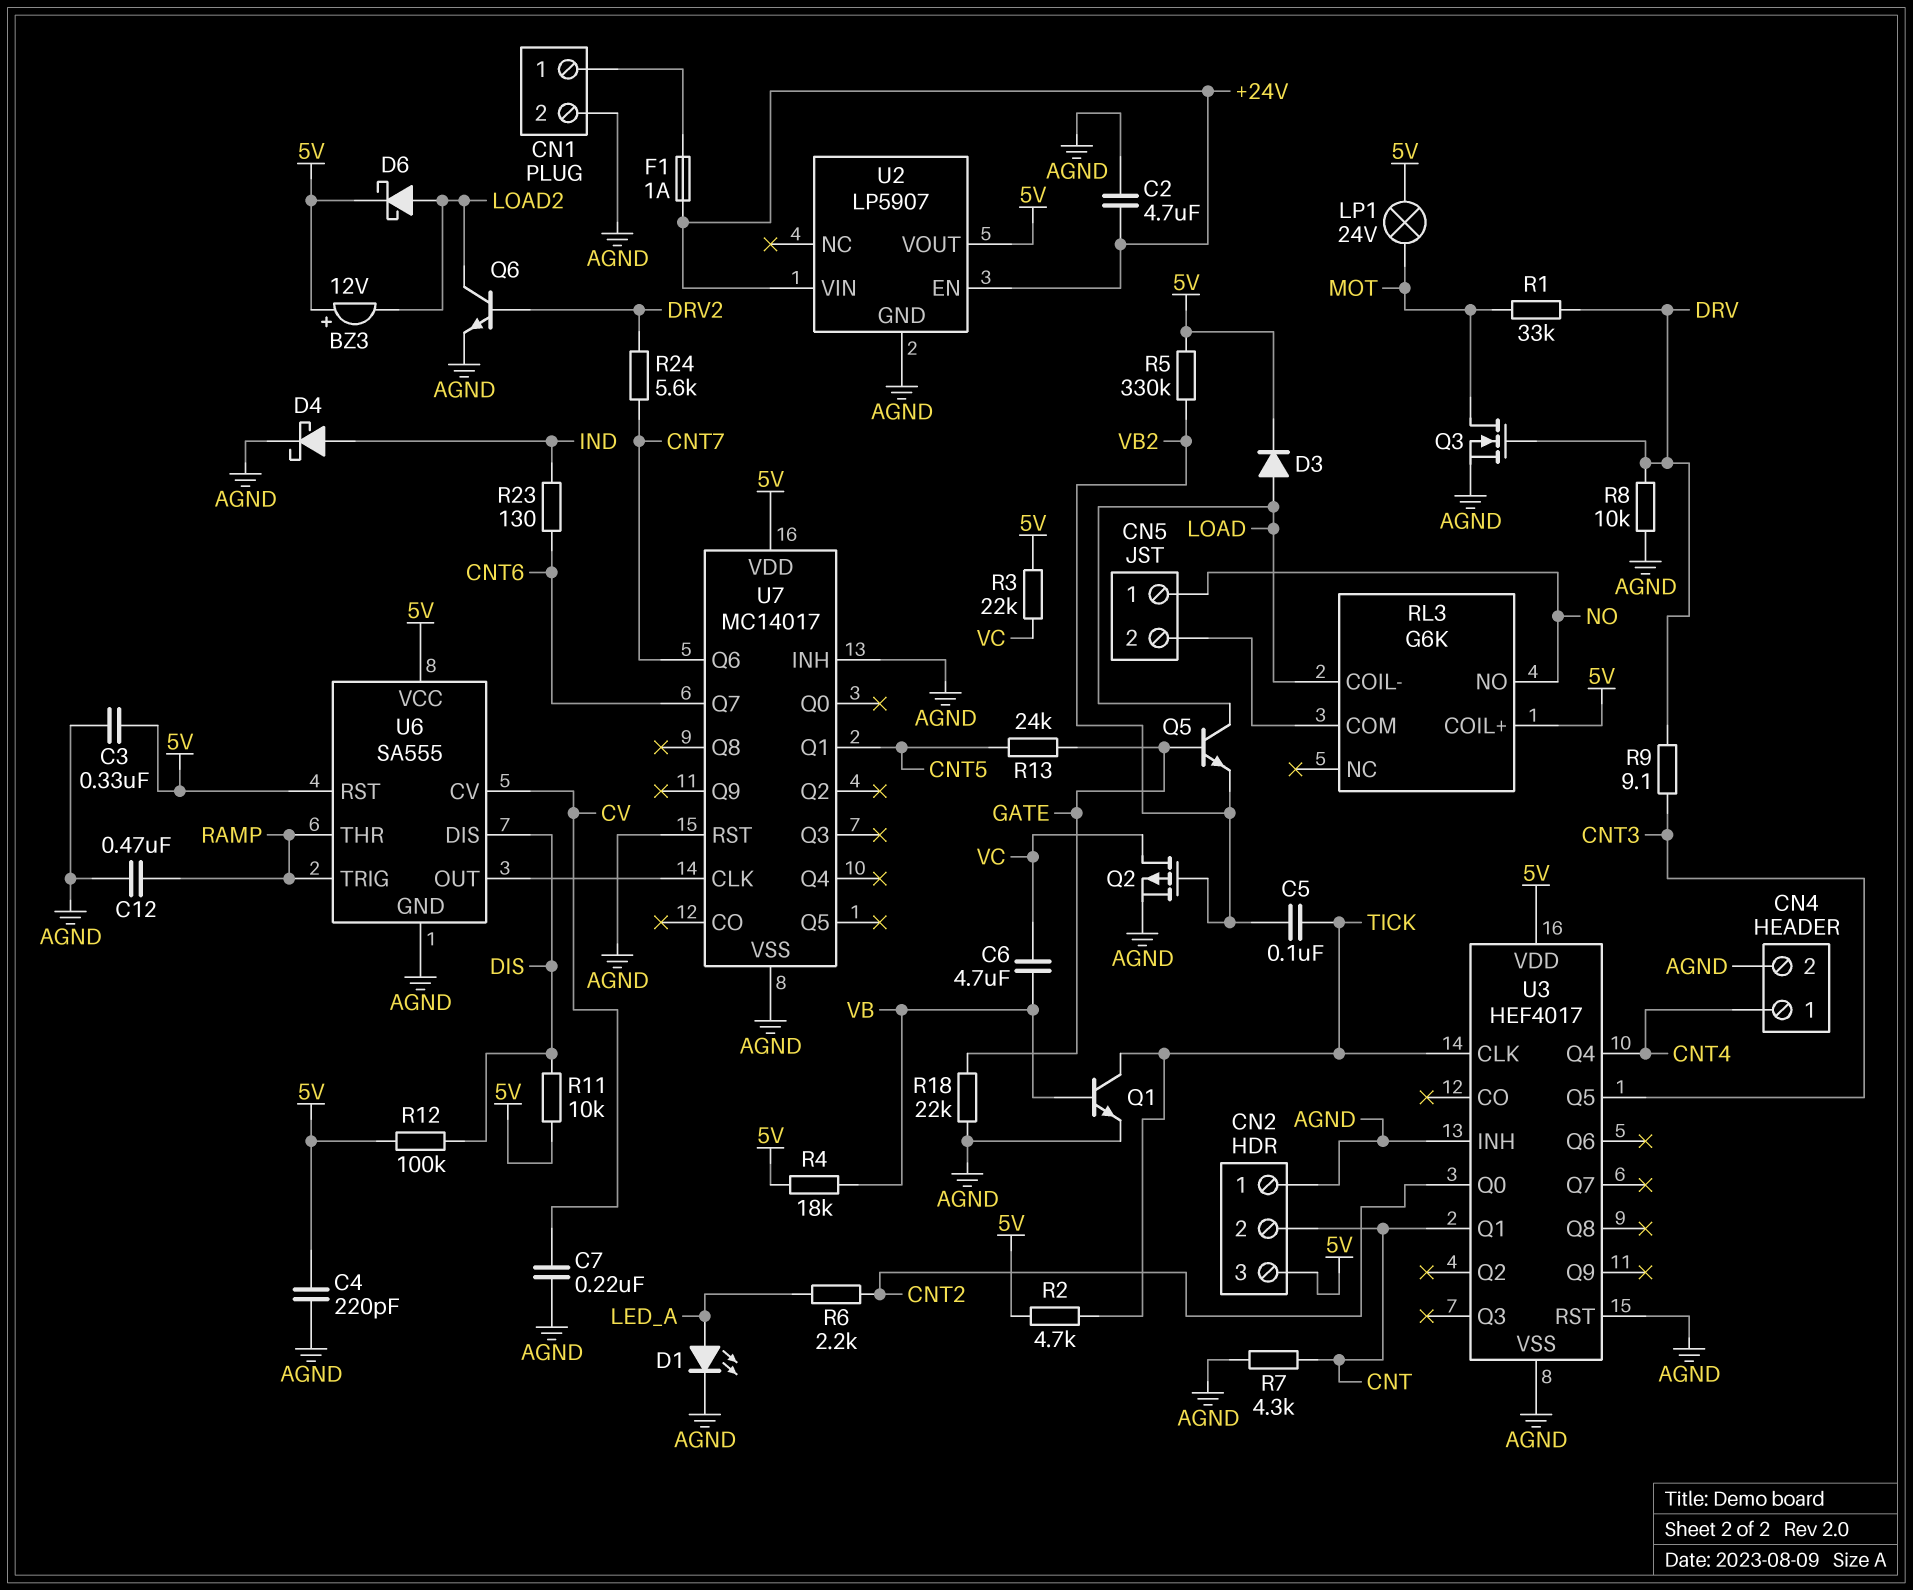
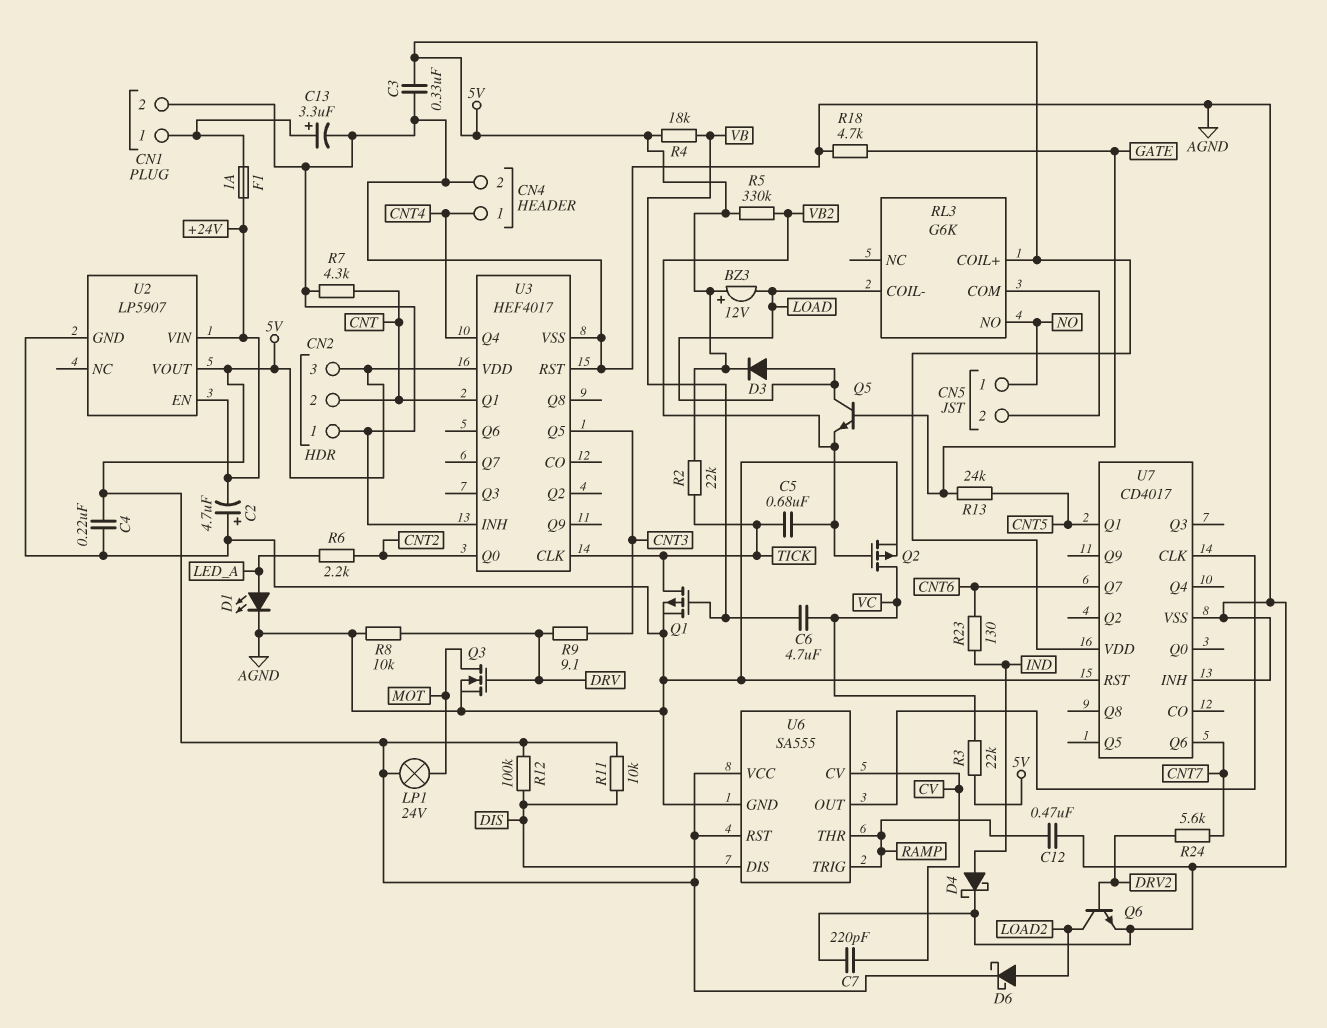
BZ3: buzzer 12V (plus 5V, minus LOAD2) -> buzzer 12V (plus 5V, minus LOAD)
C2: 4.7uF (+24V, AGND) -> 4.7uF (plus AGND, minus +24V)
C4: 220pF (5V, AGND) -> 220nF (5V, AGND)
C5: 100nF (TICK, VB2) -> 680nF (TICK, VB2)
C7: 220nF (AGND, CV) -> 220pF (AGND, CV)
C13: none -> 3.3uF (plus CN1/1, minus AGND)
Q1: NPN (B VB, C TICK, E AGND) -> PMOS (G VB, D TICK, S AGND)
R1: 33k (DRV, MOT) -> none
R2: 4.7k (5V, TICK) -> 22k (5V, TICK)
R18: 22k (AGND, GATE) -> 4.7k (AGND, GATE)
U7: MC14017 -> CD4017

